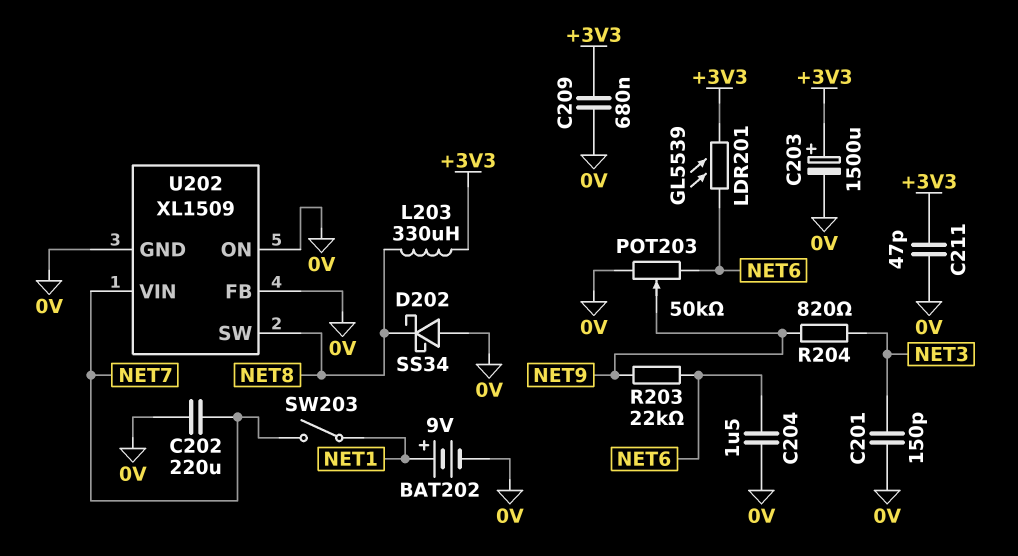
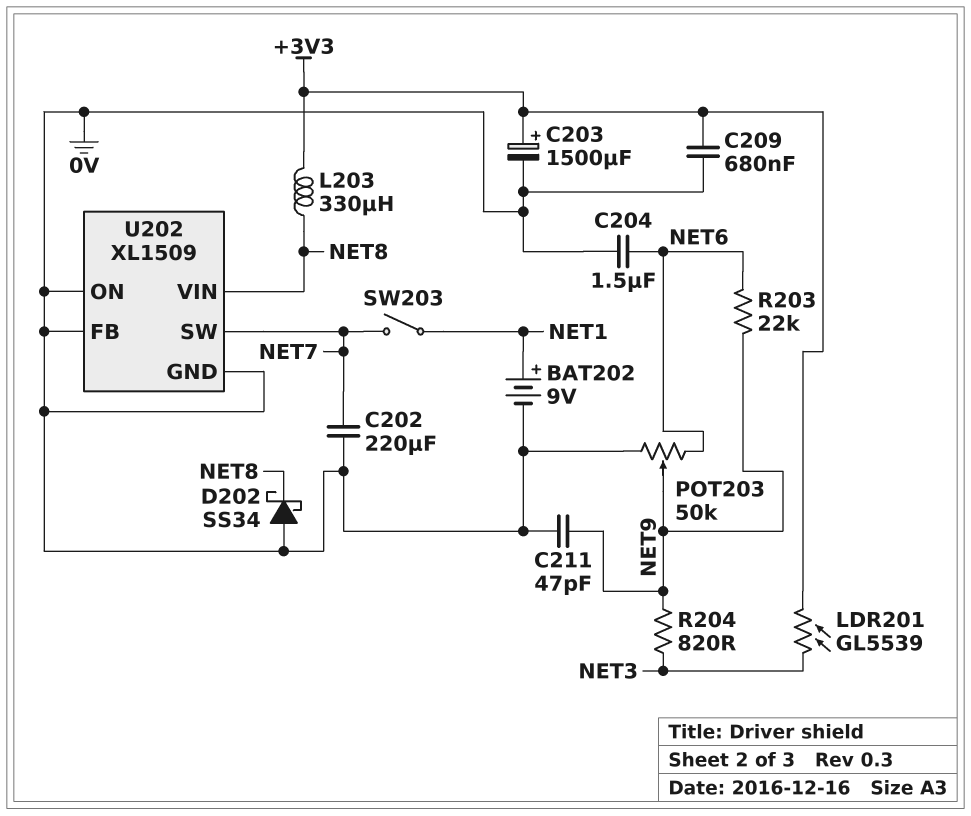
C201: 150pF (0V, NET3) -> none
C211: 47pF (+3V3, 0V) -> 47pF (0V, NET9)
LDR201: GL5539 (+3V3, NET6) -> GL5539 (+3V3, NET3)
U202 pin SW: NET8 -> NET7
U202 pin VIN: NET7 -> NET8

